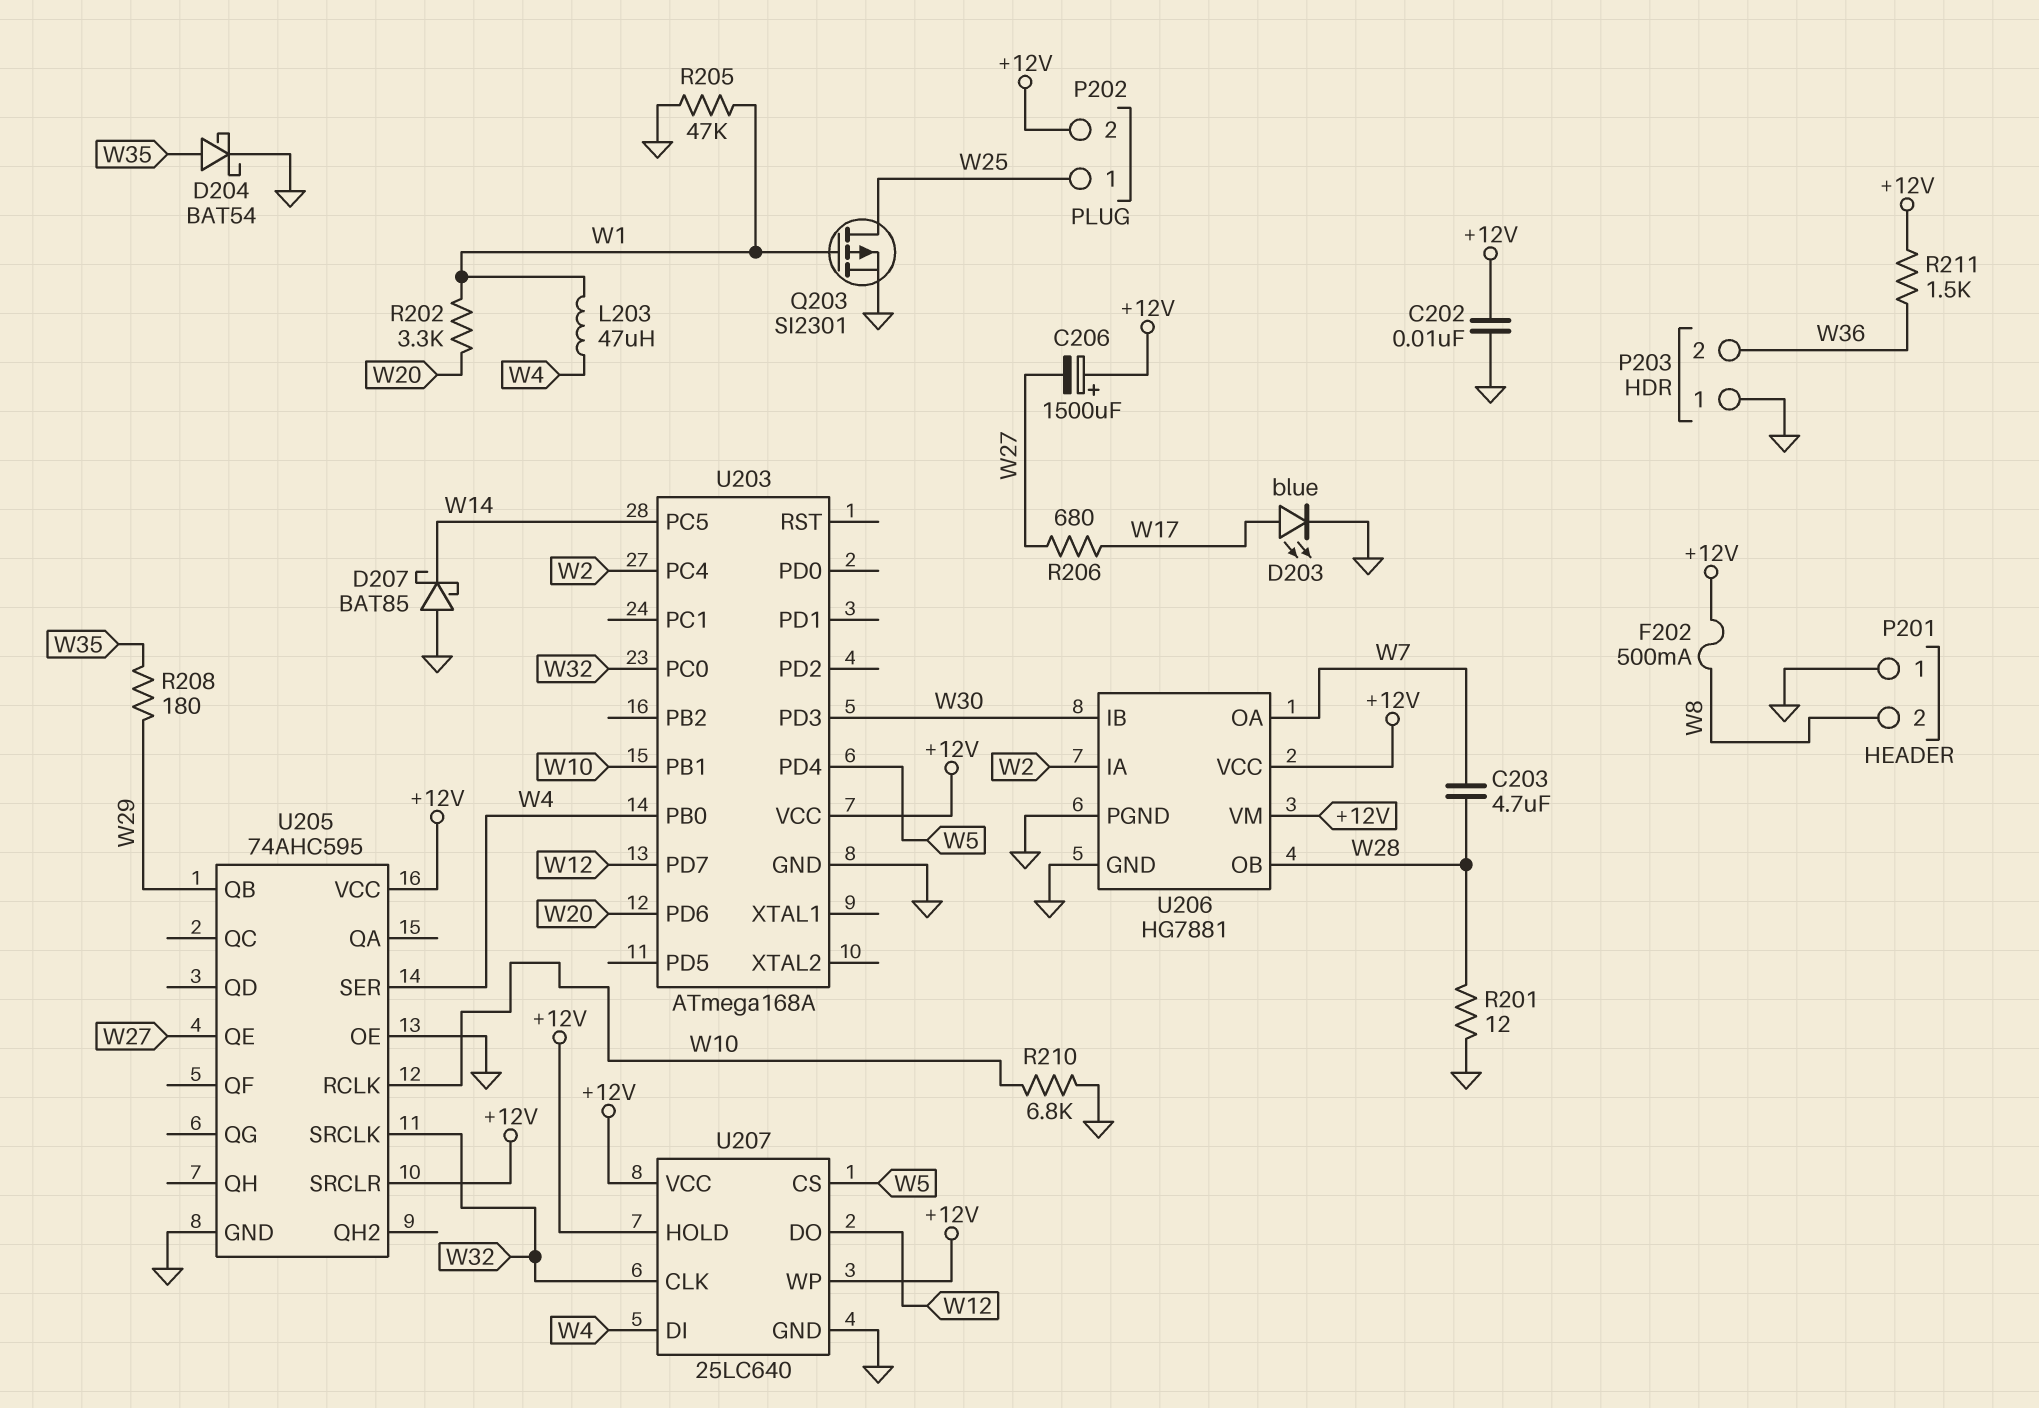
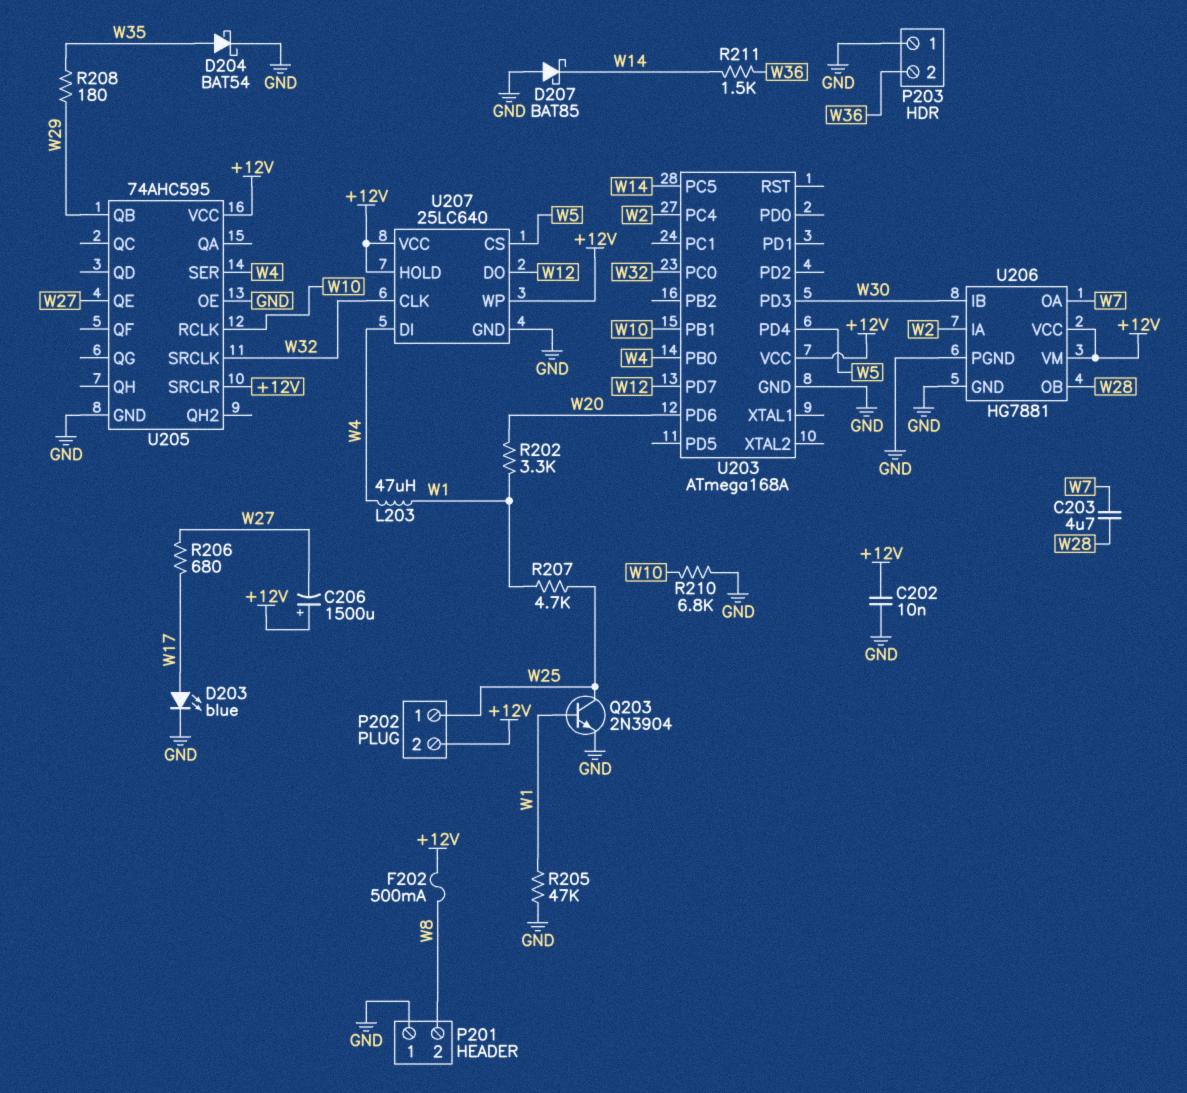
Q203: PMOS SI2301 (G W1, D W25, S GND) -> NPN 2N3904 (B W1, C W25, E GND)
R201: 12 (GND, W28) -> none
R207: none -> 4.7k (W1, W25)
R211: 1.5k (+12V, W36) -> 1.5k (W14, W36)

